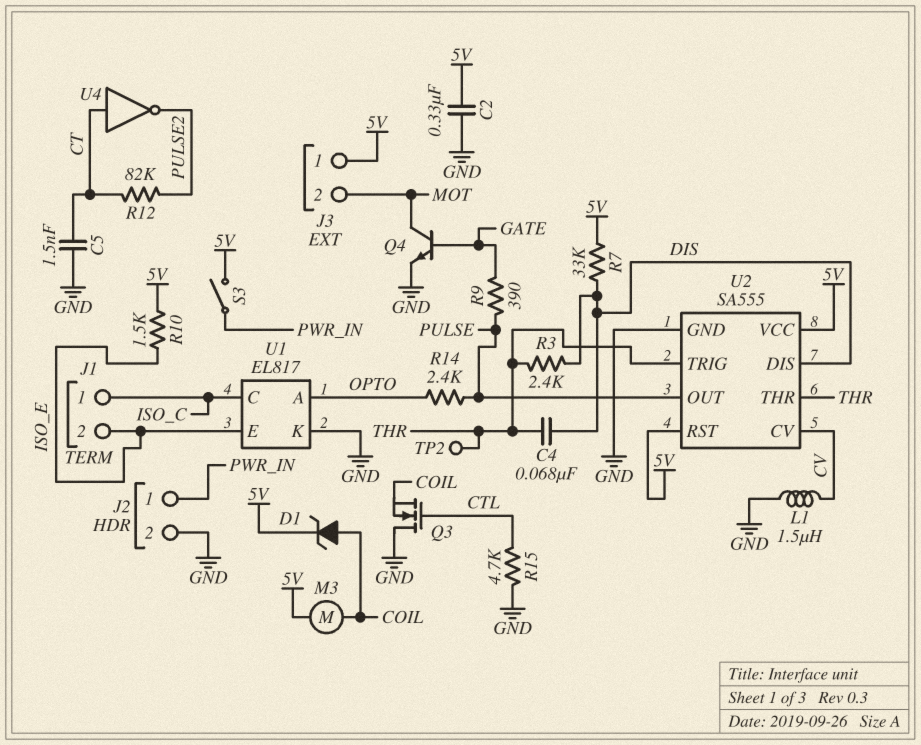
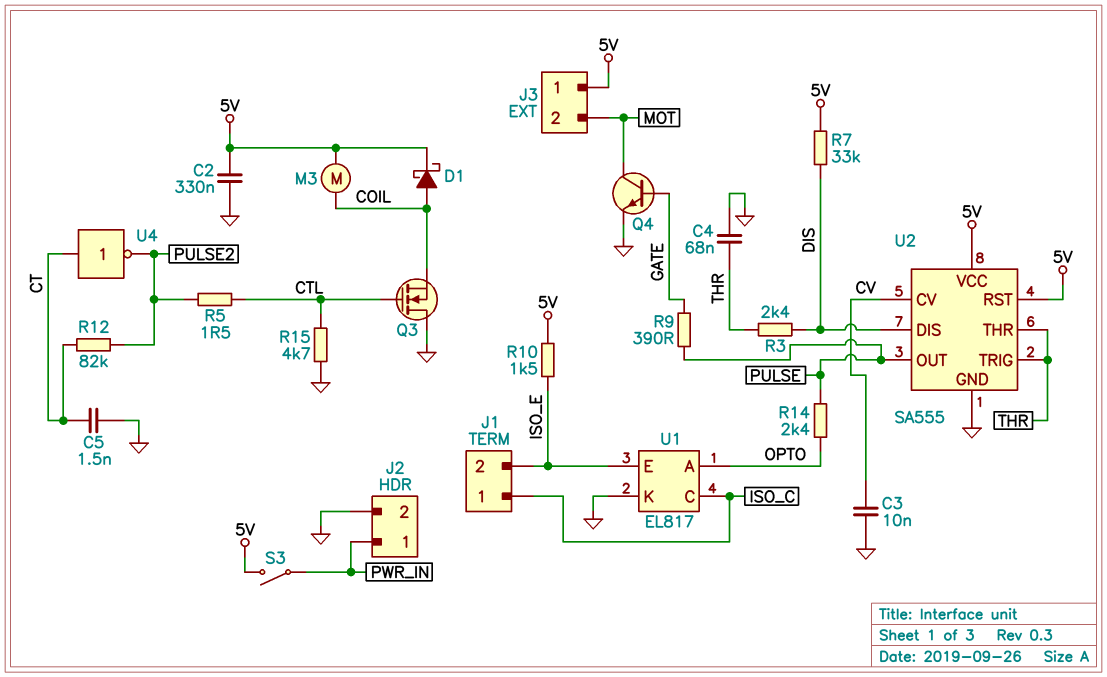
C3: none -> 10nF (CV, GND)
C4: 68nF (DIS, THR) -> 68nF (GND, THR)
D1: zener (A COIL, K 5V) -> schottky (A COIL, K 5V)
L1: 1.5uH (CV, GND) -> none
R5: none -> 1.5 (CTL, PULSE2)
TP2: test point (THR) -> none

